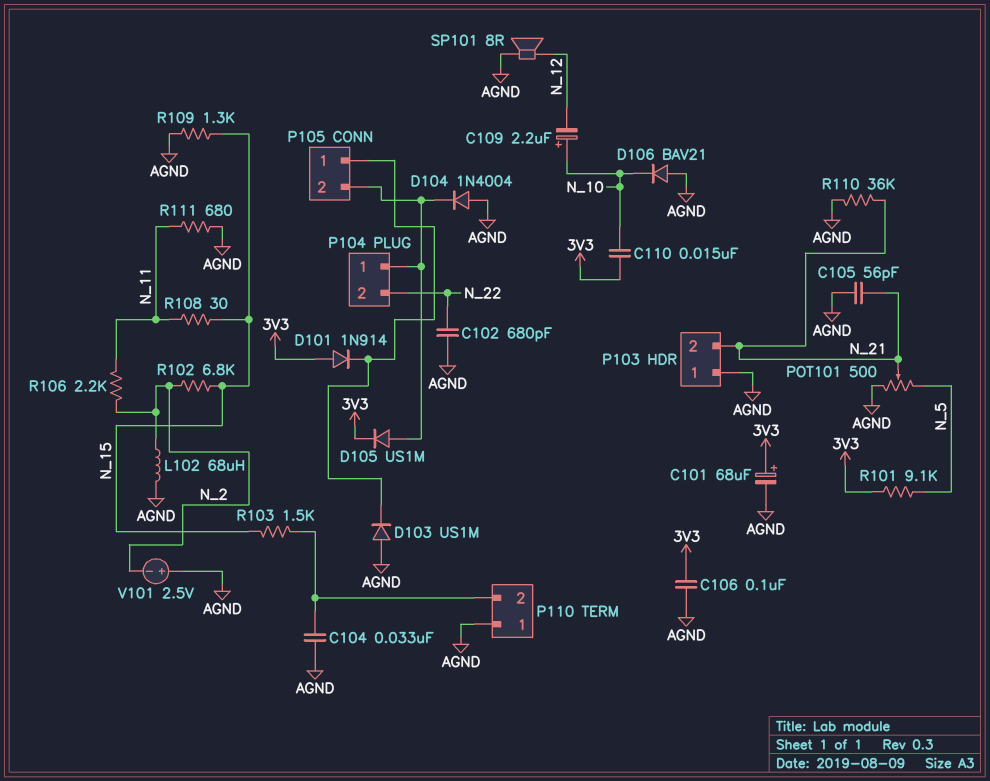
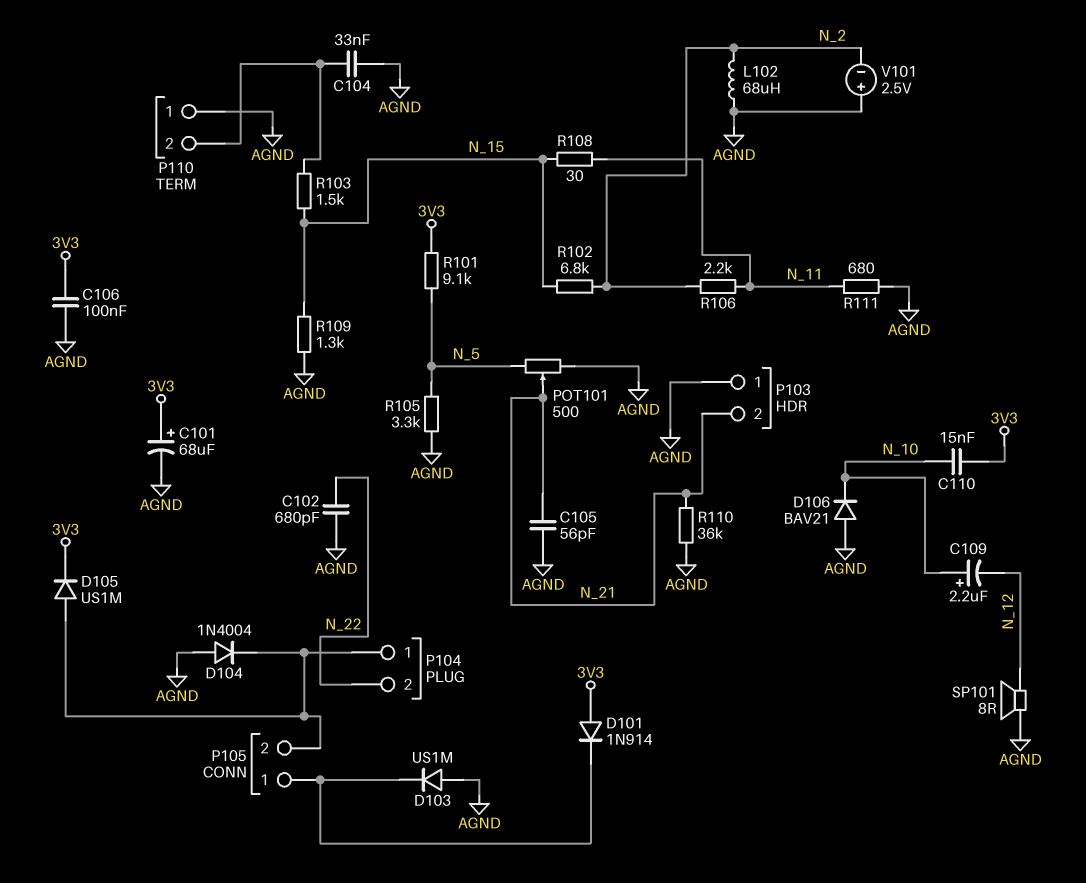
R105: none -> 3.3k (AGND, N_5)

